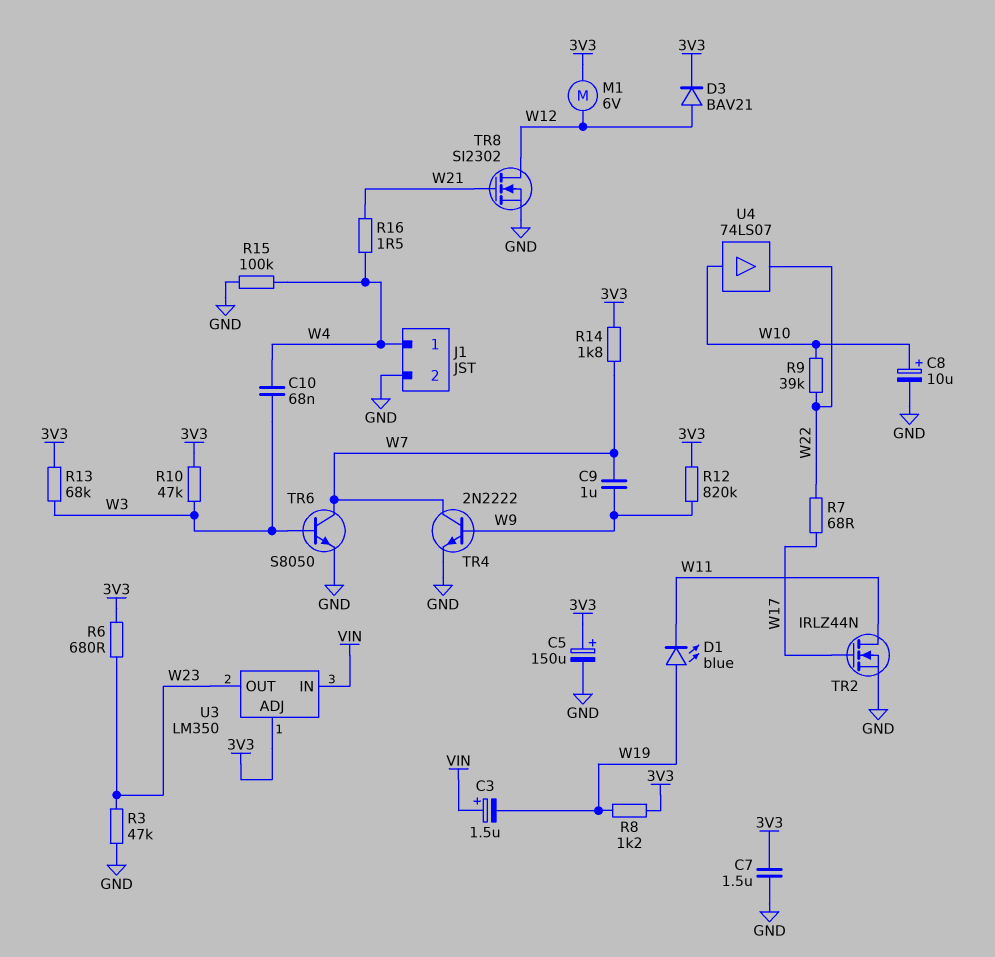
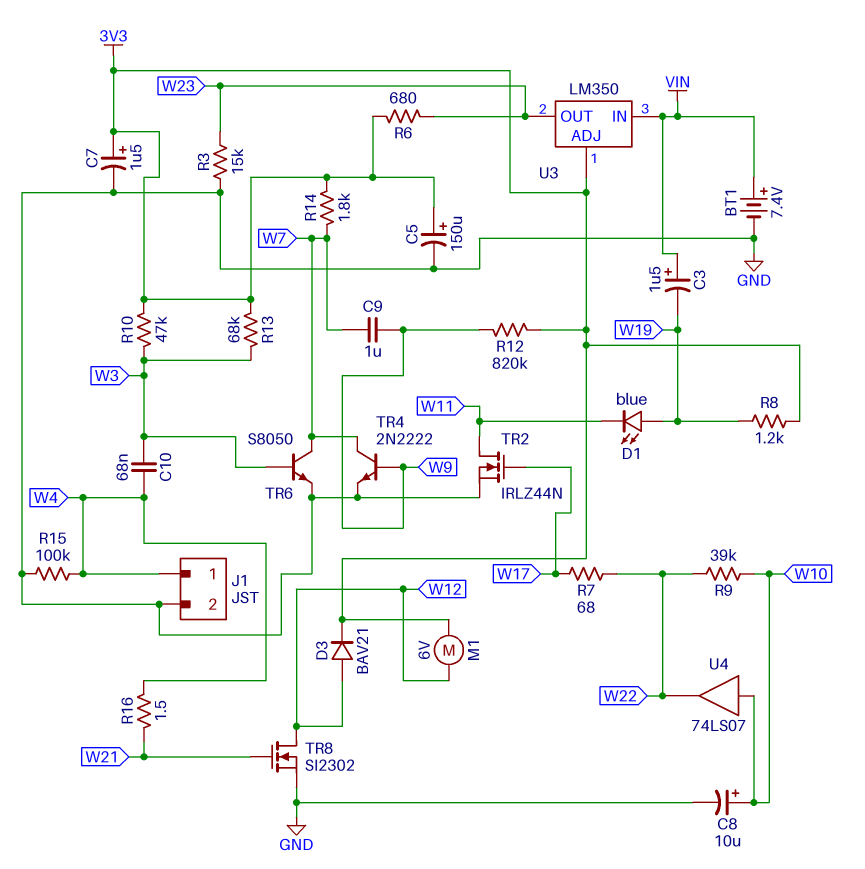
BT1: none -> 7.4V (plus VIN, minus GND)
C7: 1.5uF (3V3, GND) -> 1.5uF (plus 3V3, minus GND)
R3: 47k (GND, W23) -> 15k (GND, W23)

